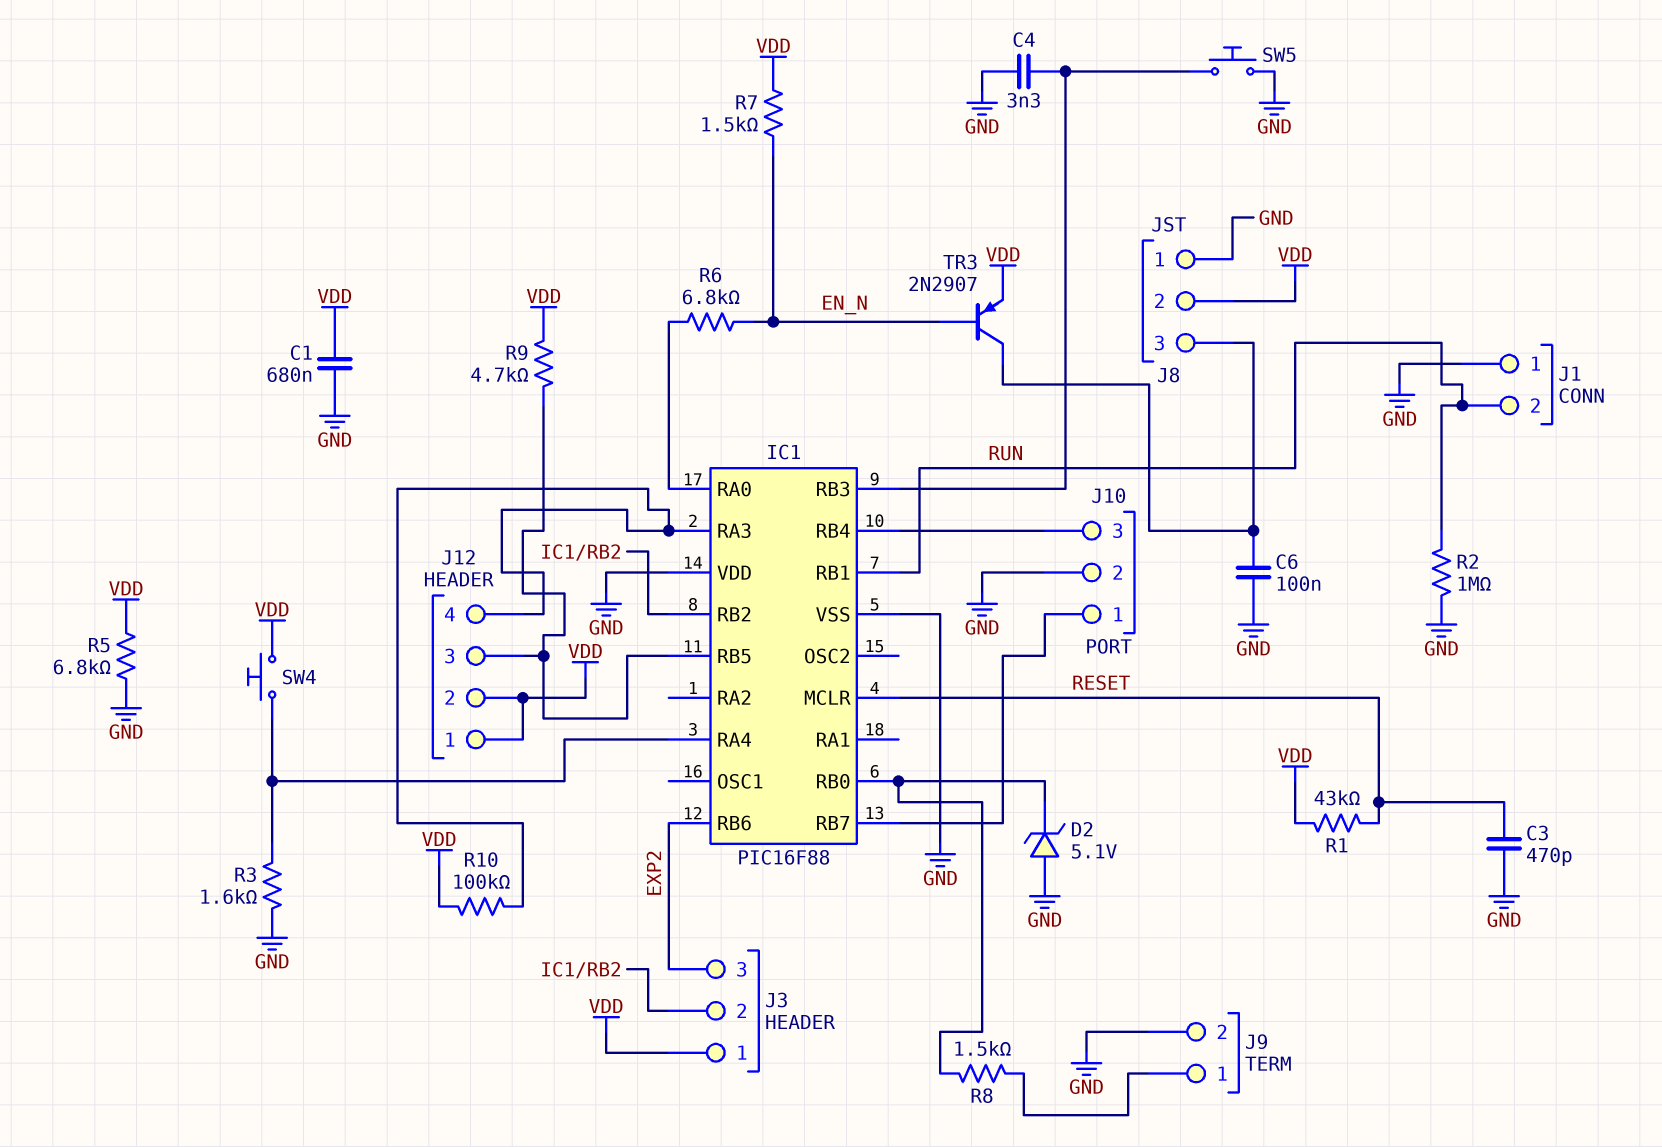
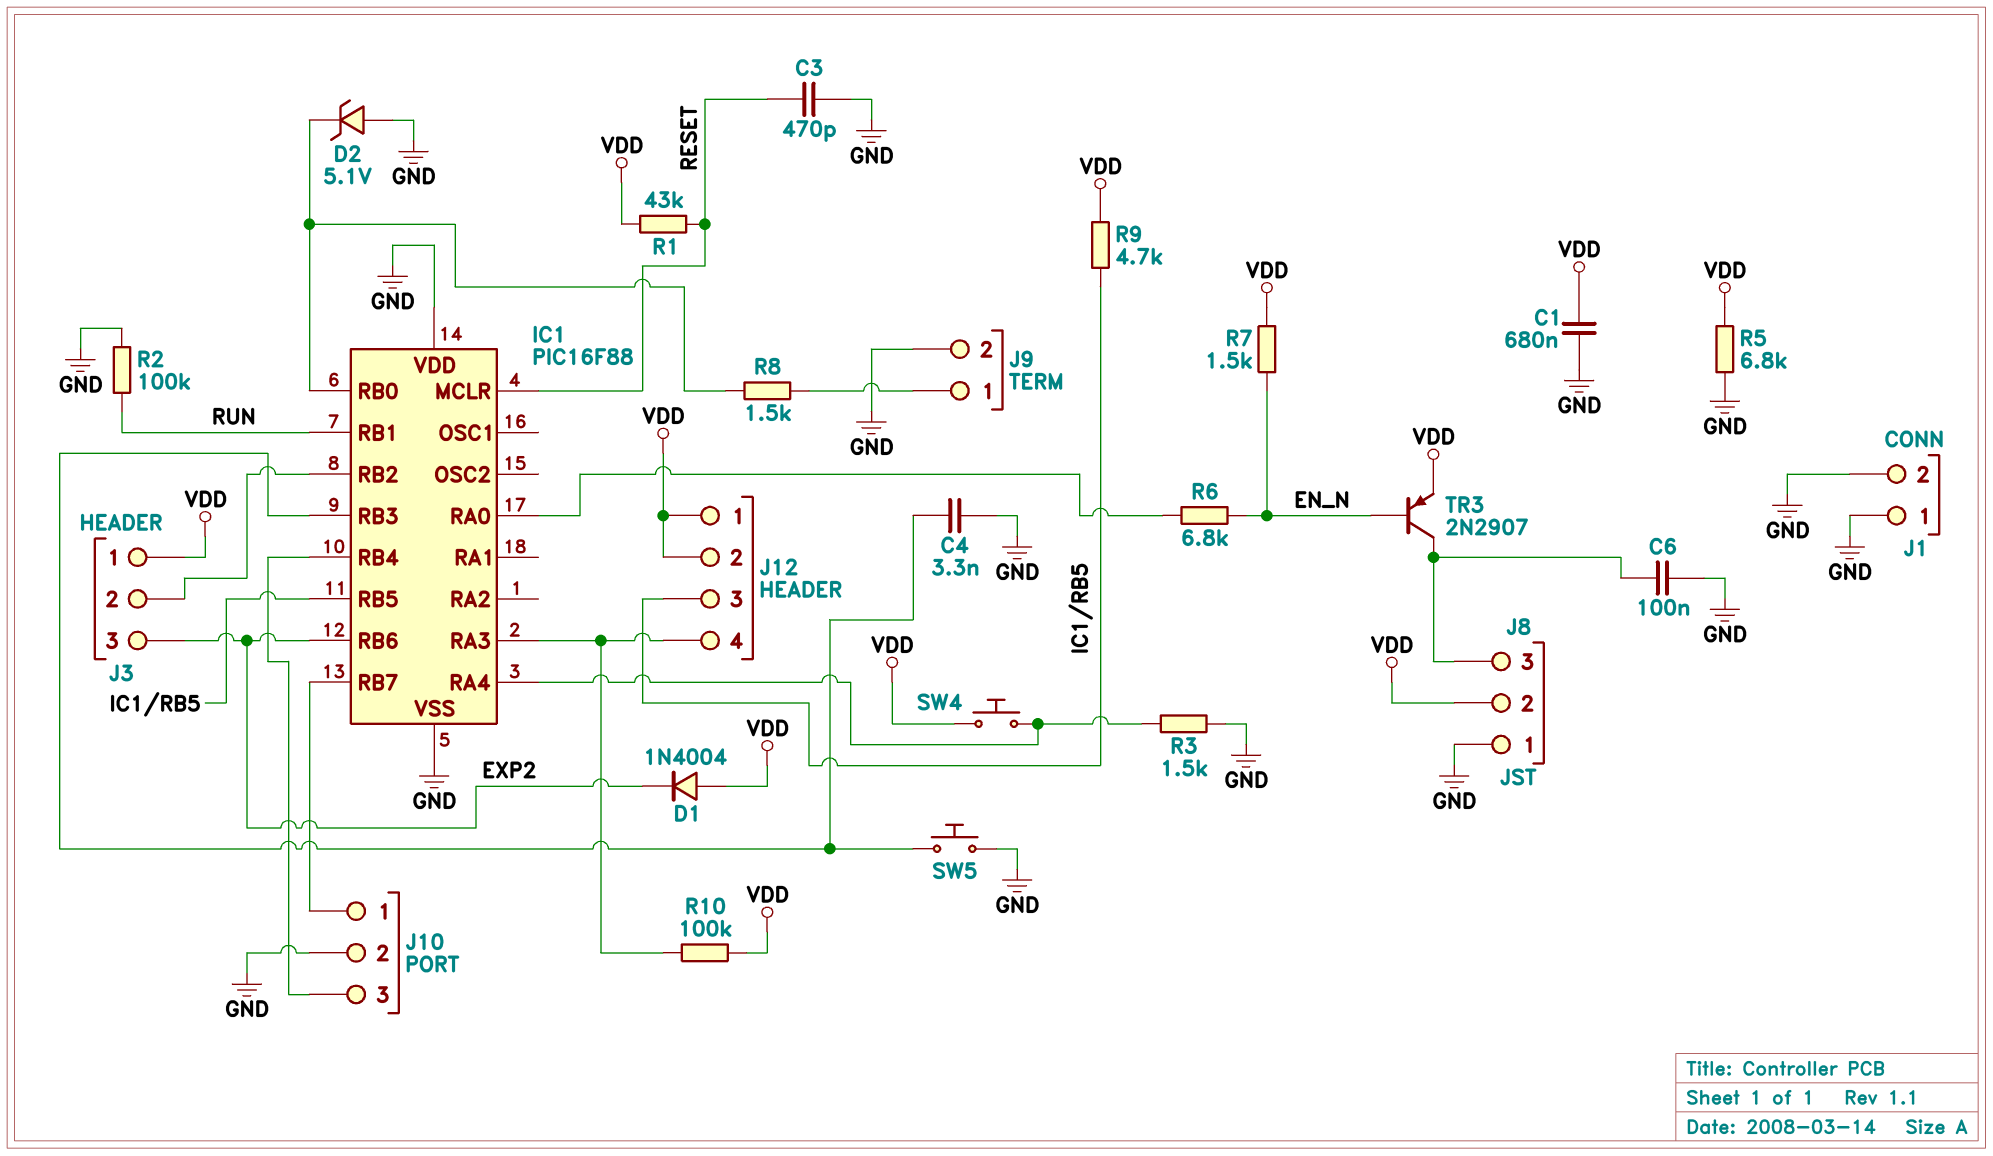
D1: none -> diode 1N4004 (A VDD, K EXP2)
J1 pin 2: RUN -> GND
R2: 1M (GND, RUN) -> 100k (GND, RUN)
R3: 1.6k (GND, IC1/RA4) -> 1.5k (GND, IC1/RA4)

